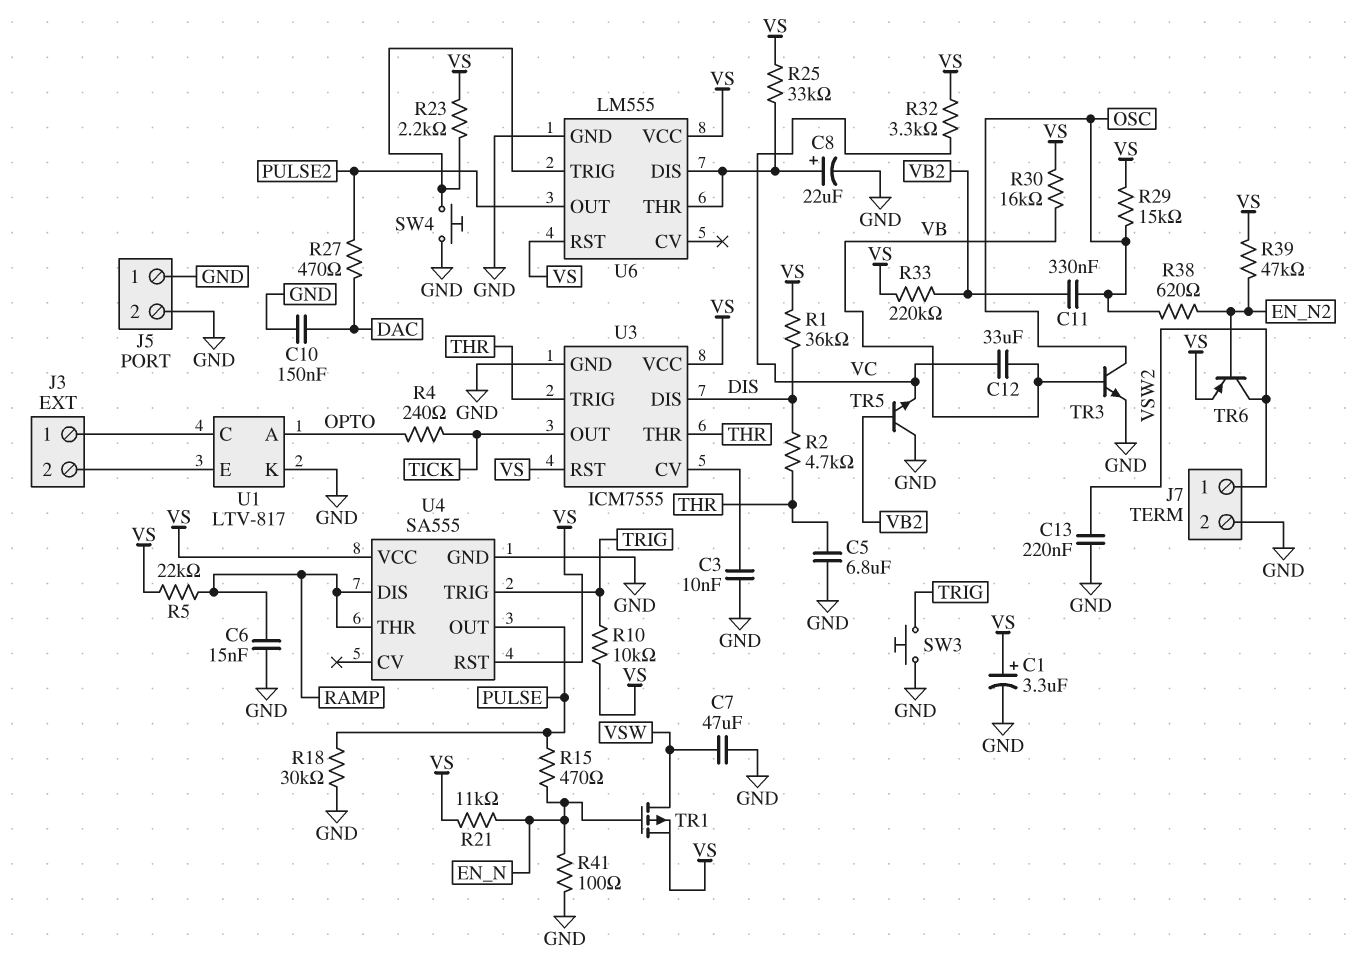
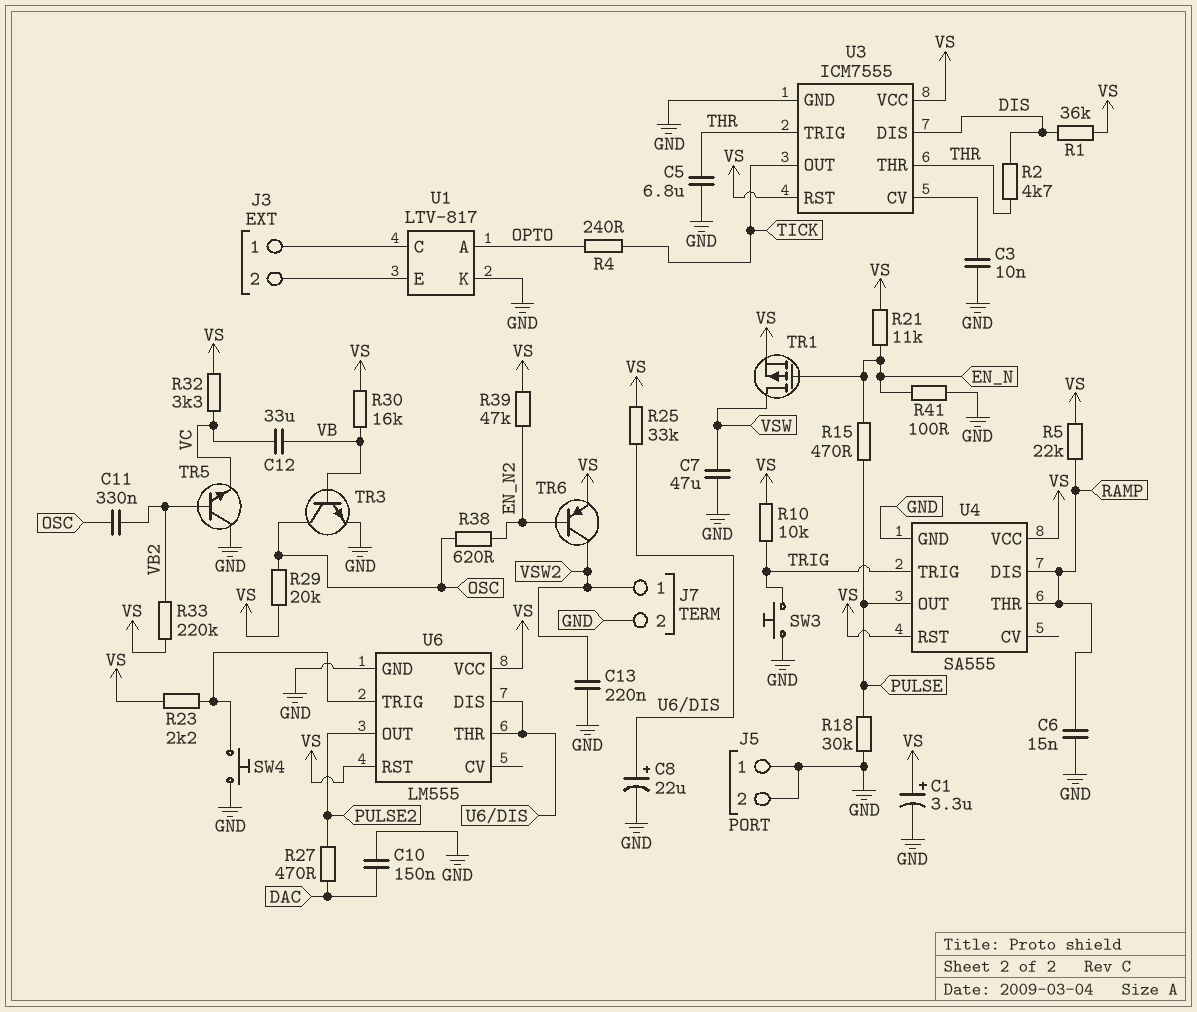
R29: 15k (OSC, VS) -> 20k (OSC, VS)

